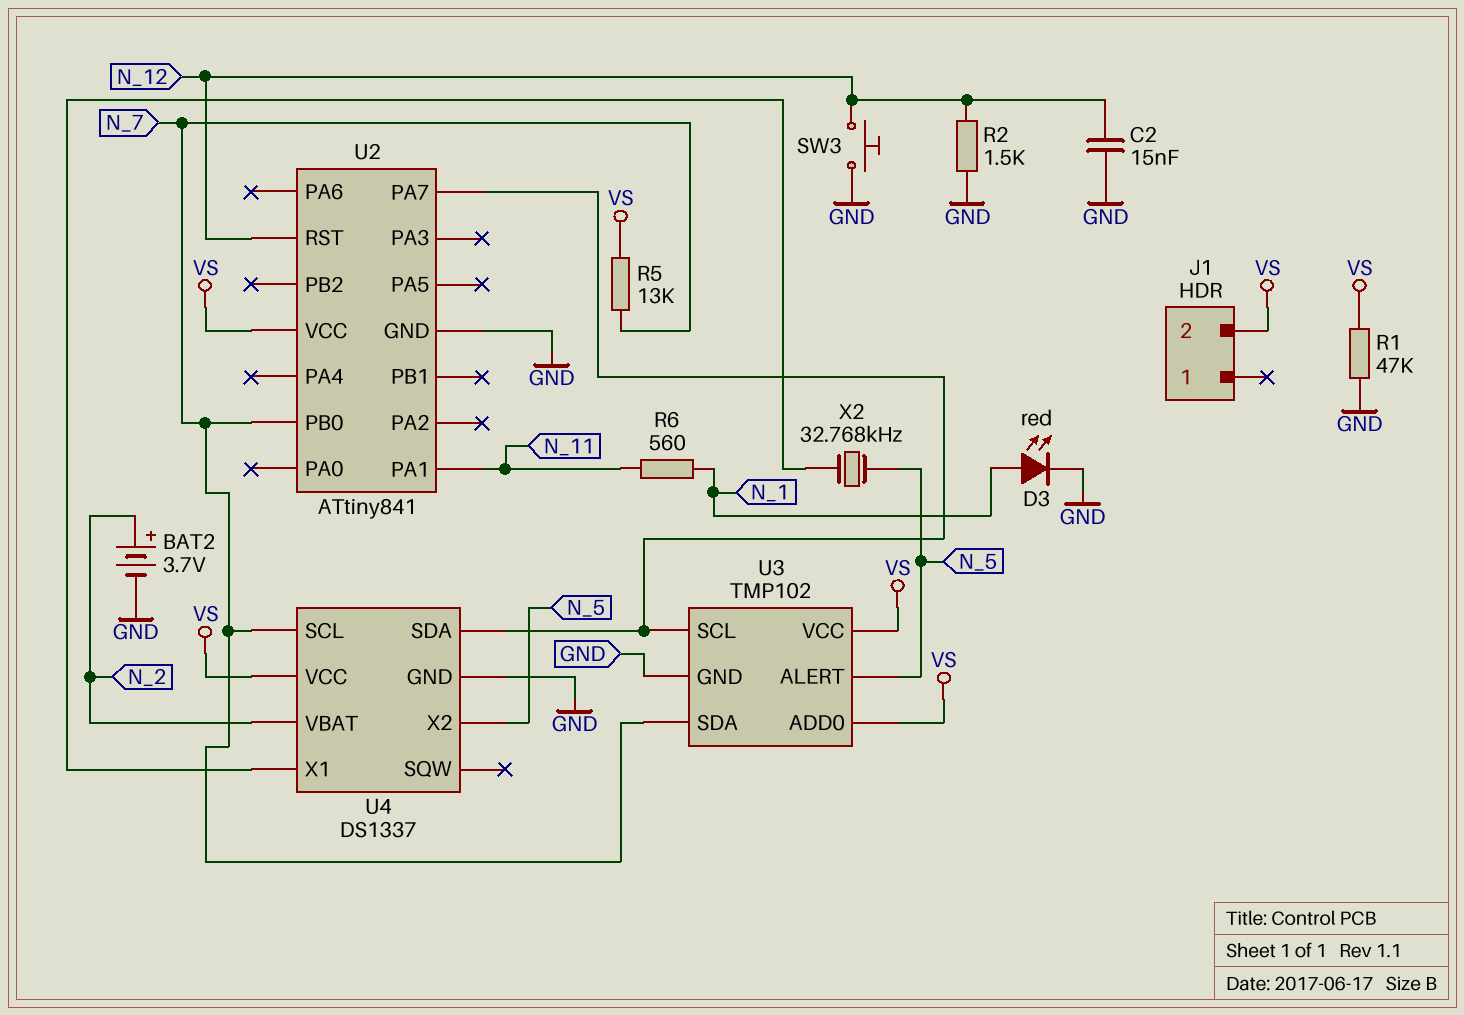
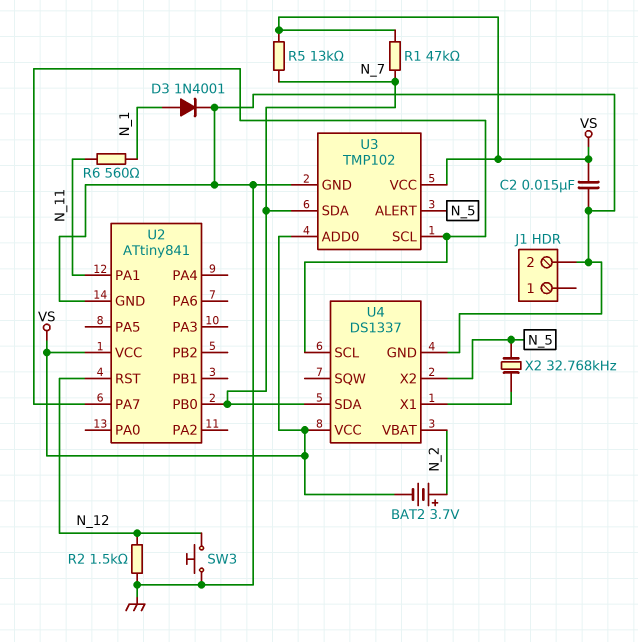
BAT2: 3.7V (plus N_2, minus GND) -> 3.7V (plus N_2, minus VS)
C2: 15nF (GND, N_12) -> 15nF (GND, VS)
D3: LED red (A N_1, K GND) -> diode 1N4001 (A N_1, K GND)
J1 pin 2: VS -> GND
R1: 47k (GND, VS) -> 47k (N_7, VS)
U4 pin SCL: N_7 -> U2/PA7
U4 pin SDA: U2/PA7 -> N_7

